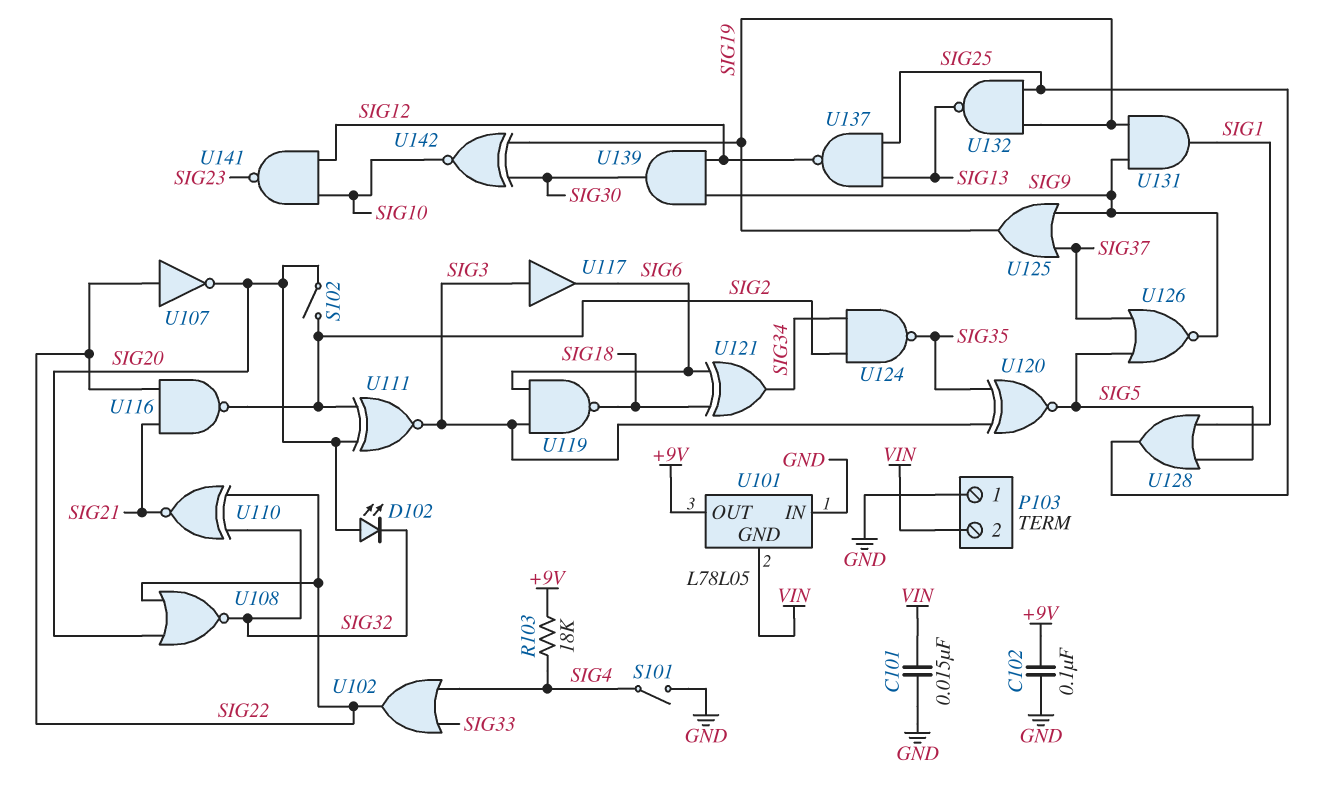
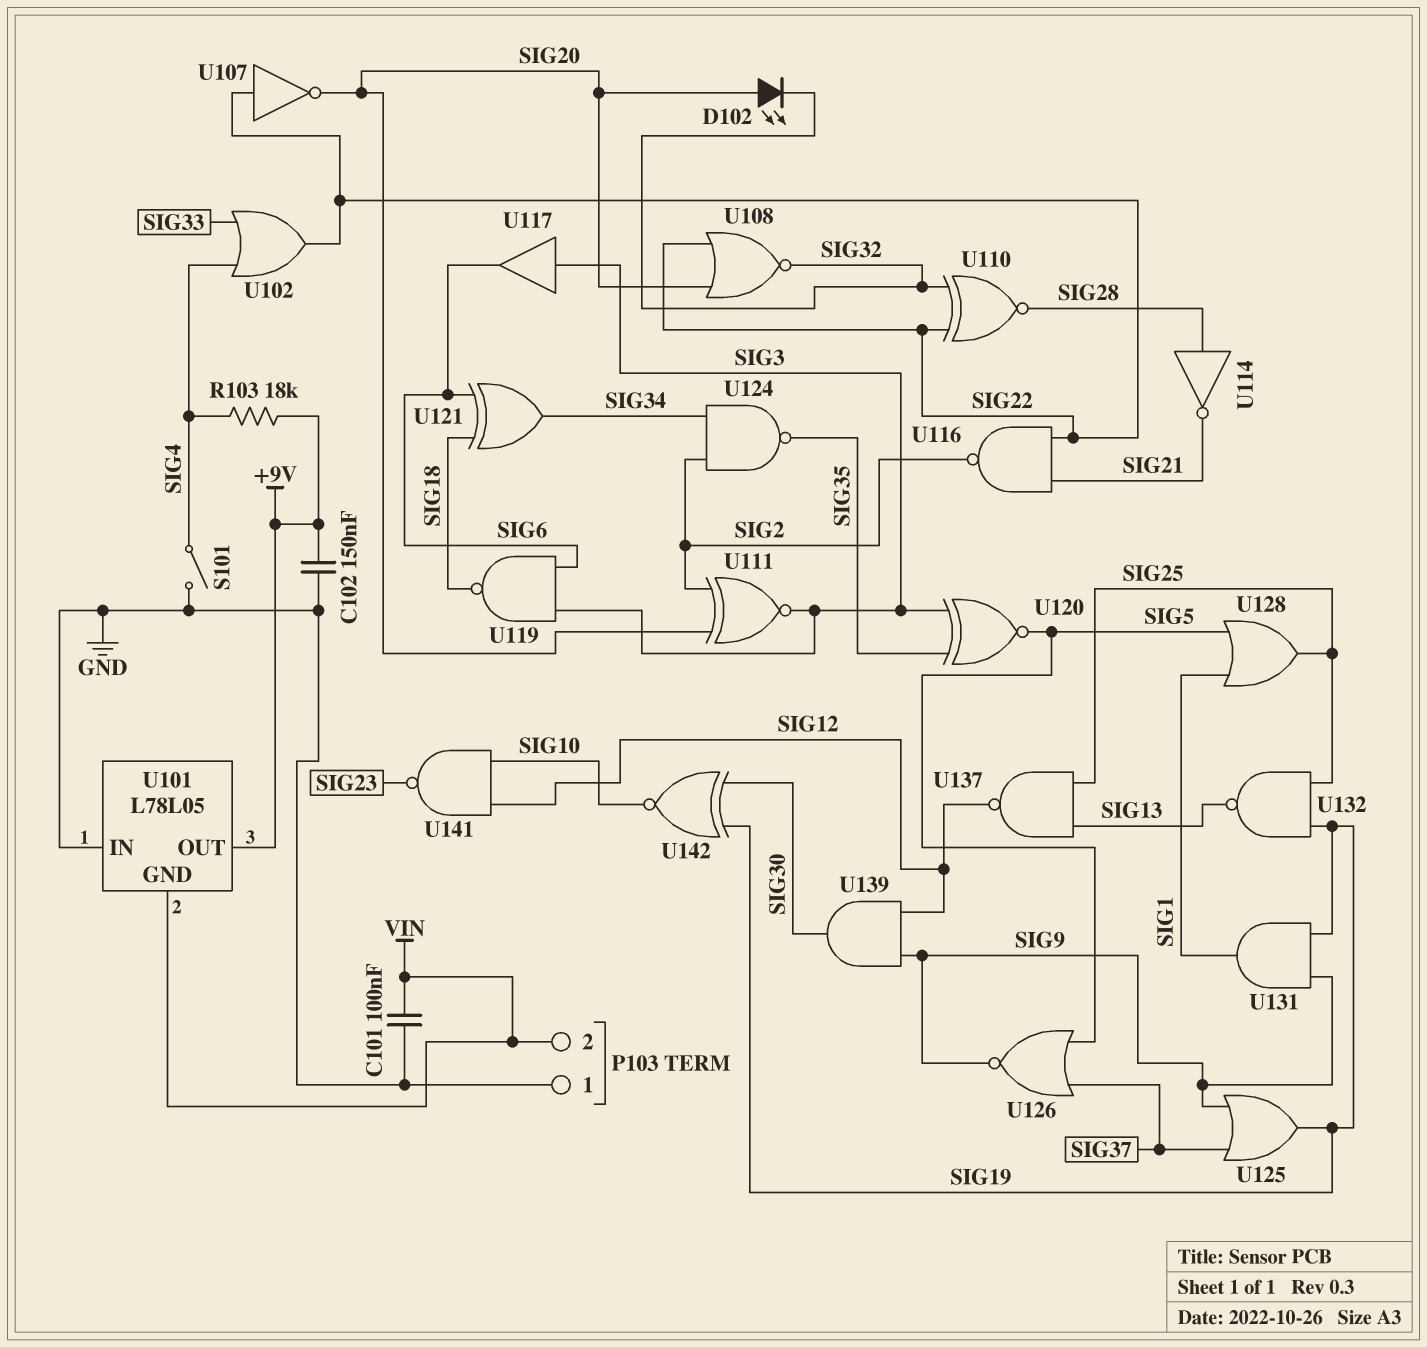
C101: 15nF (GND, VIN) -> 100nF (GND, VIN)
C102: 100nF (+9V, GND) -> 150nF (+9V, GND)
S102: switch (SIG2, SIG20) -> none
U110: XNOR (in SIG22, in SIG32, out SIG21) -> XNOR (in SIG22, in SIG32, out SIG28)
U114: none -> NOT (in SIG28, out SIG21)

